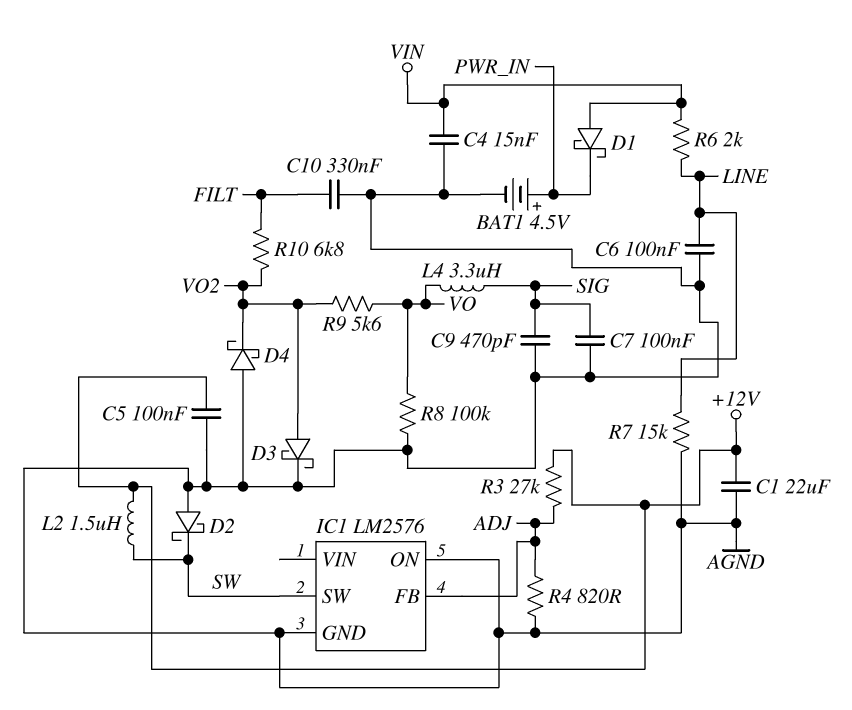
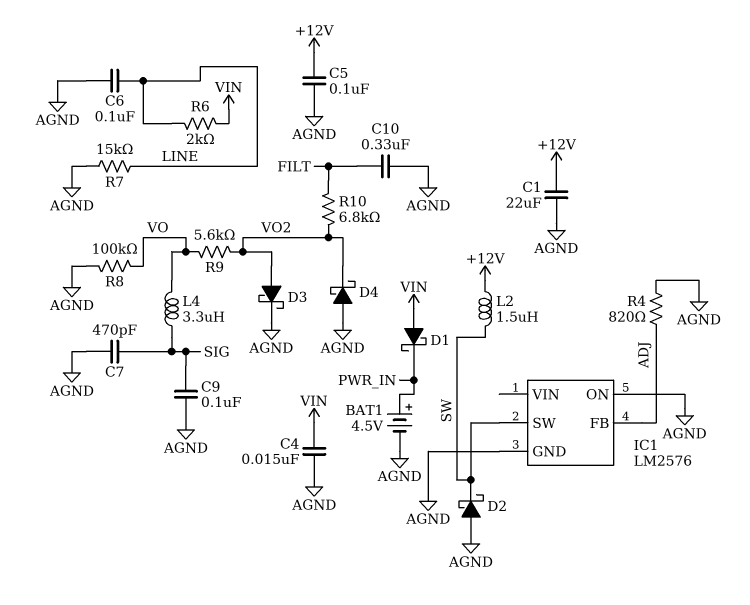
C7: 100nF (AGND, SIG) -> 470pF (AGND, SIG)
C9: 470pF (AGND, SIG) -> 100nF (AGND, SIG)
R3: 27k (+12V, ADJ) -> none

